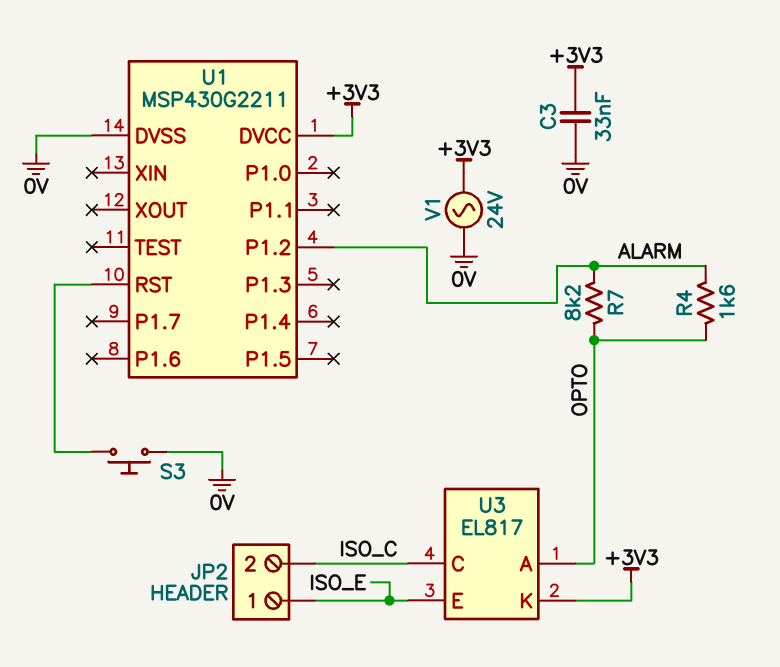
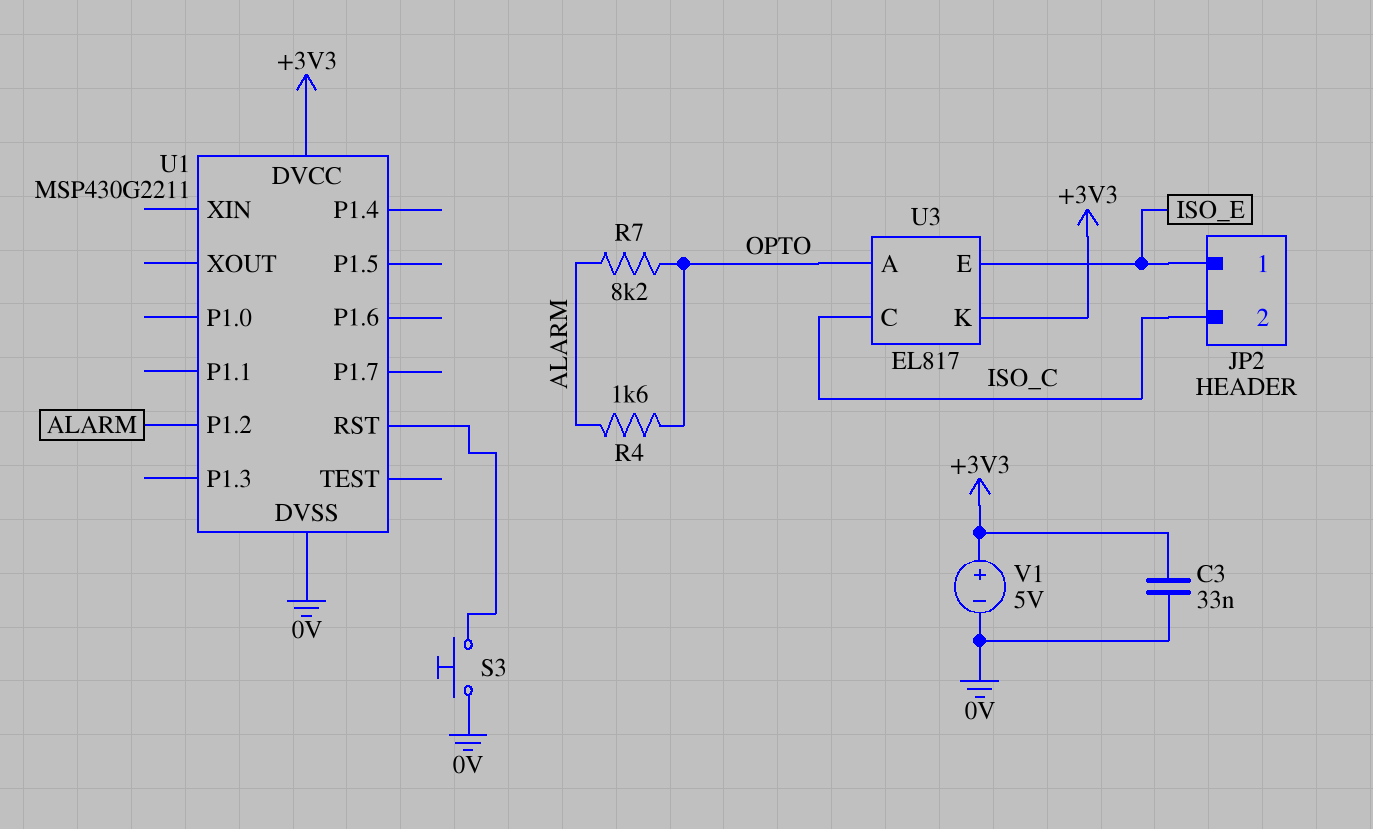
V1: AC 24V (+3V3, 0V) -> 5V (plus +3V3, minus 0V)

